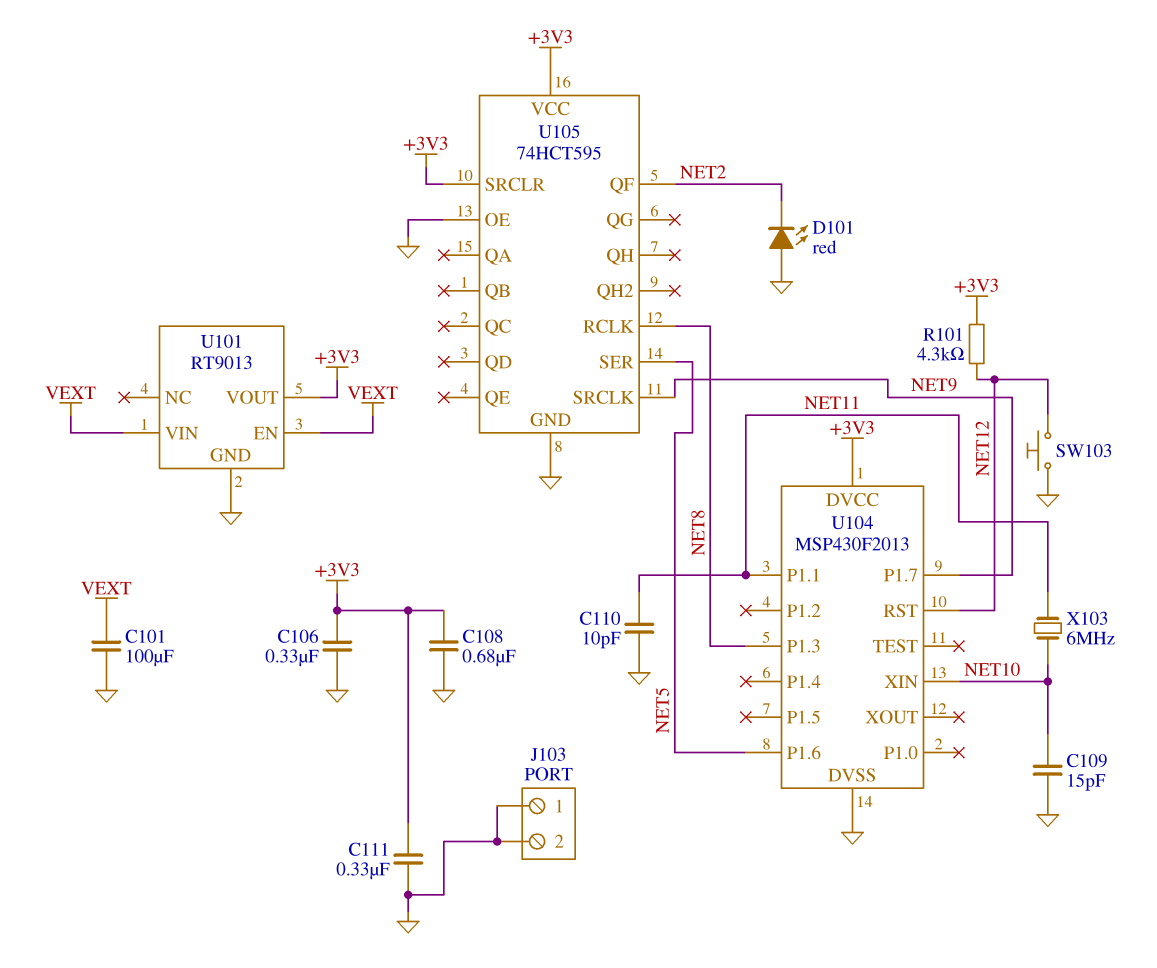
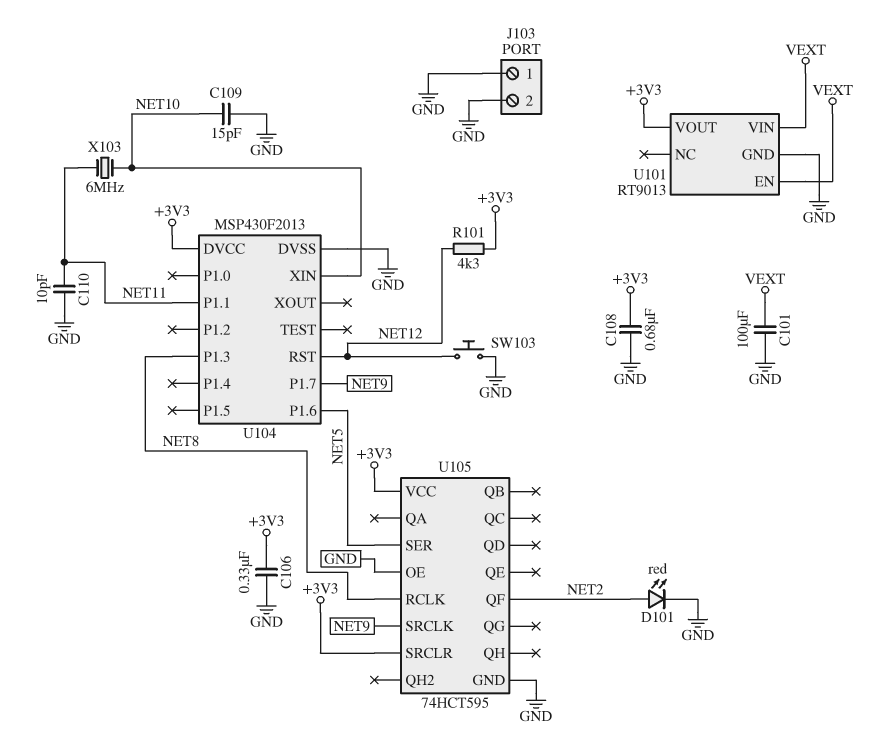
C111: 330nF (+3V3, GND) -> none
D101: LED red (A GND, K NET2) -> LED red (A NET2, K GND)

